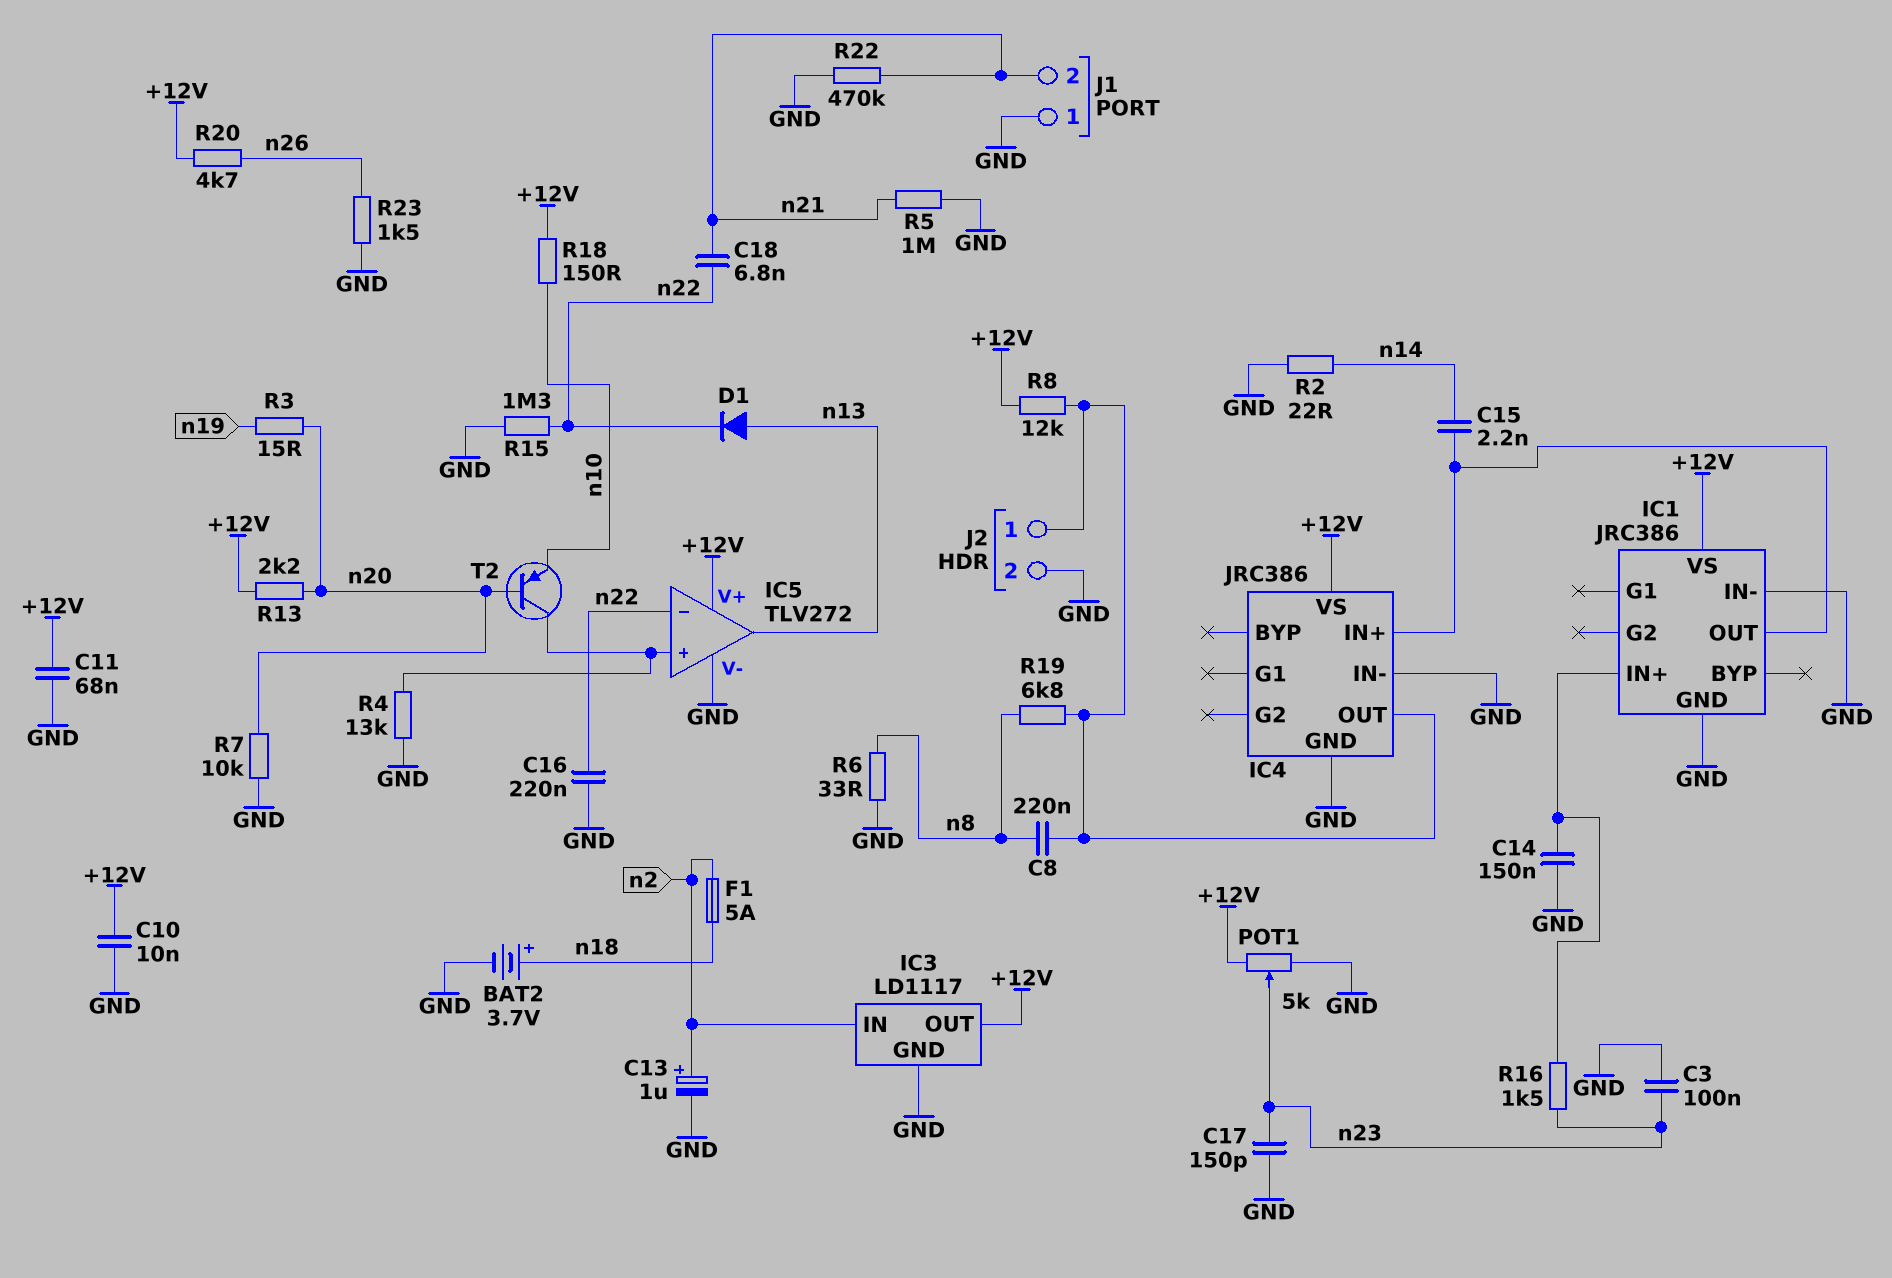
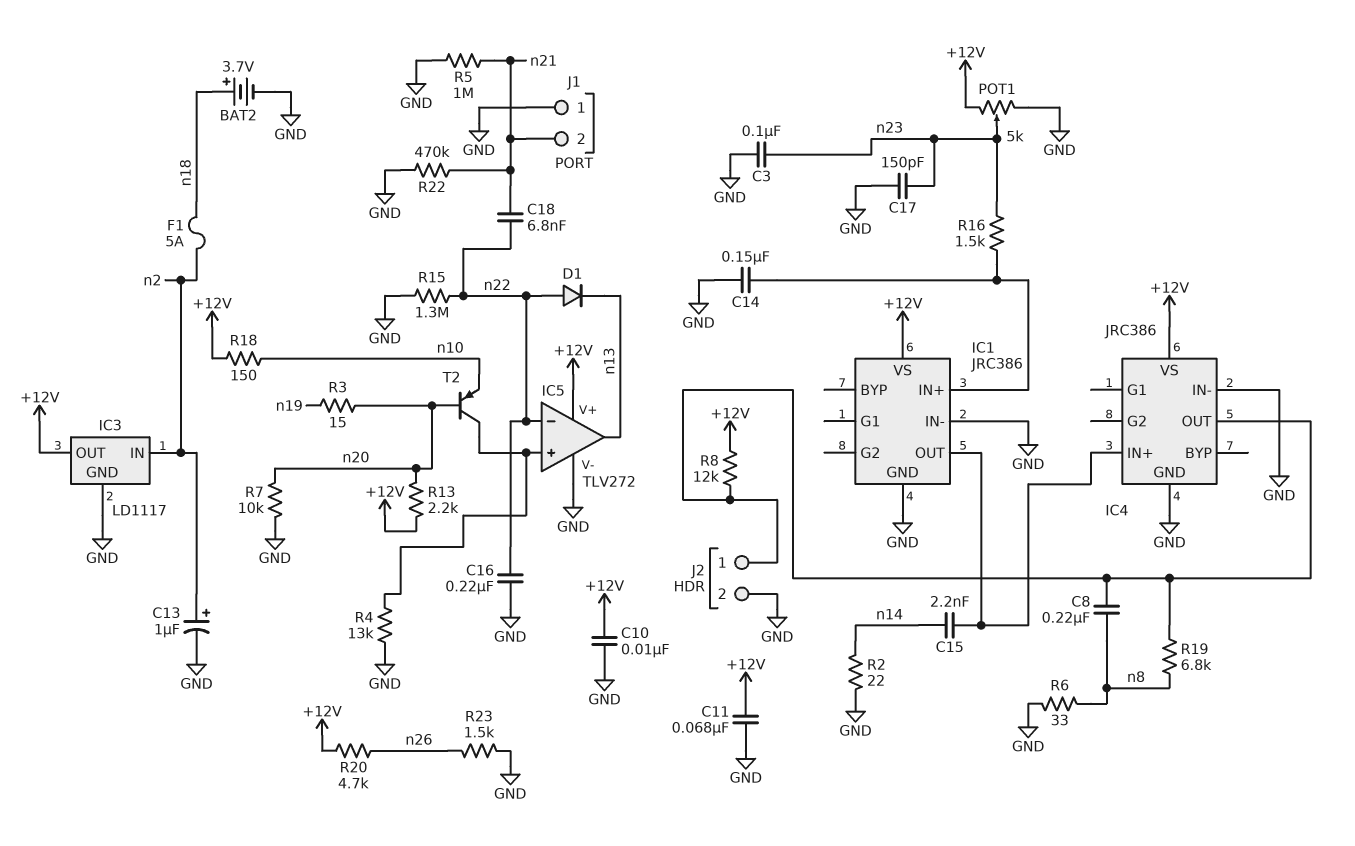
D1: diode (A n13, K n22) -> diode (A n22, K n13)

